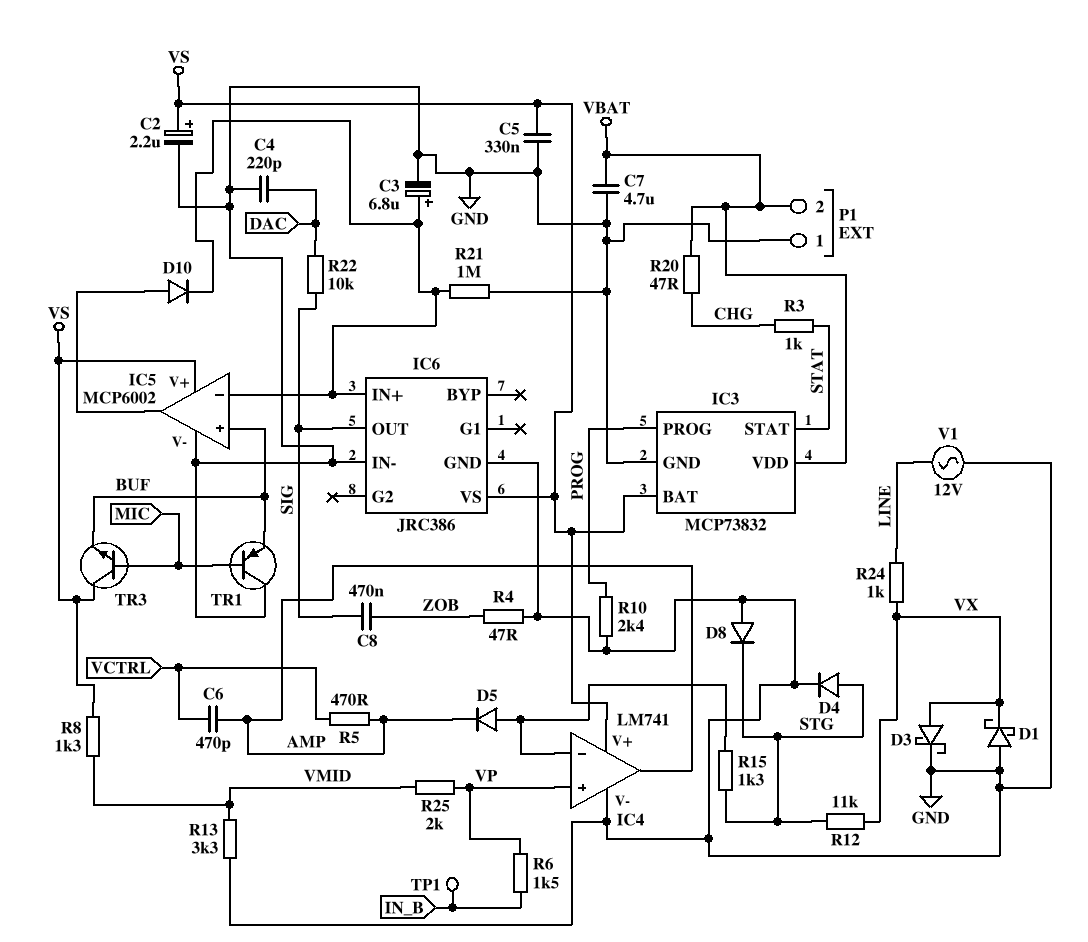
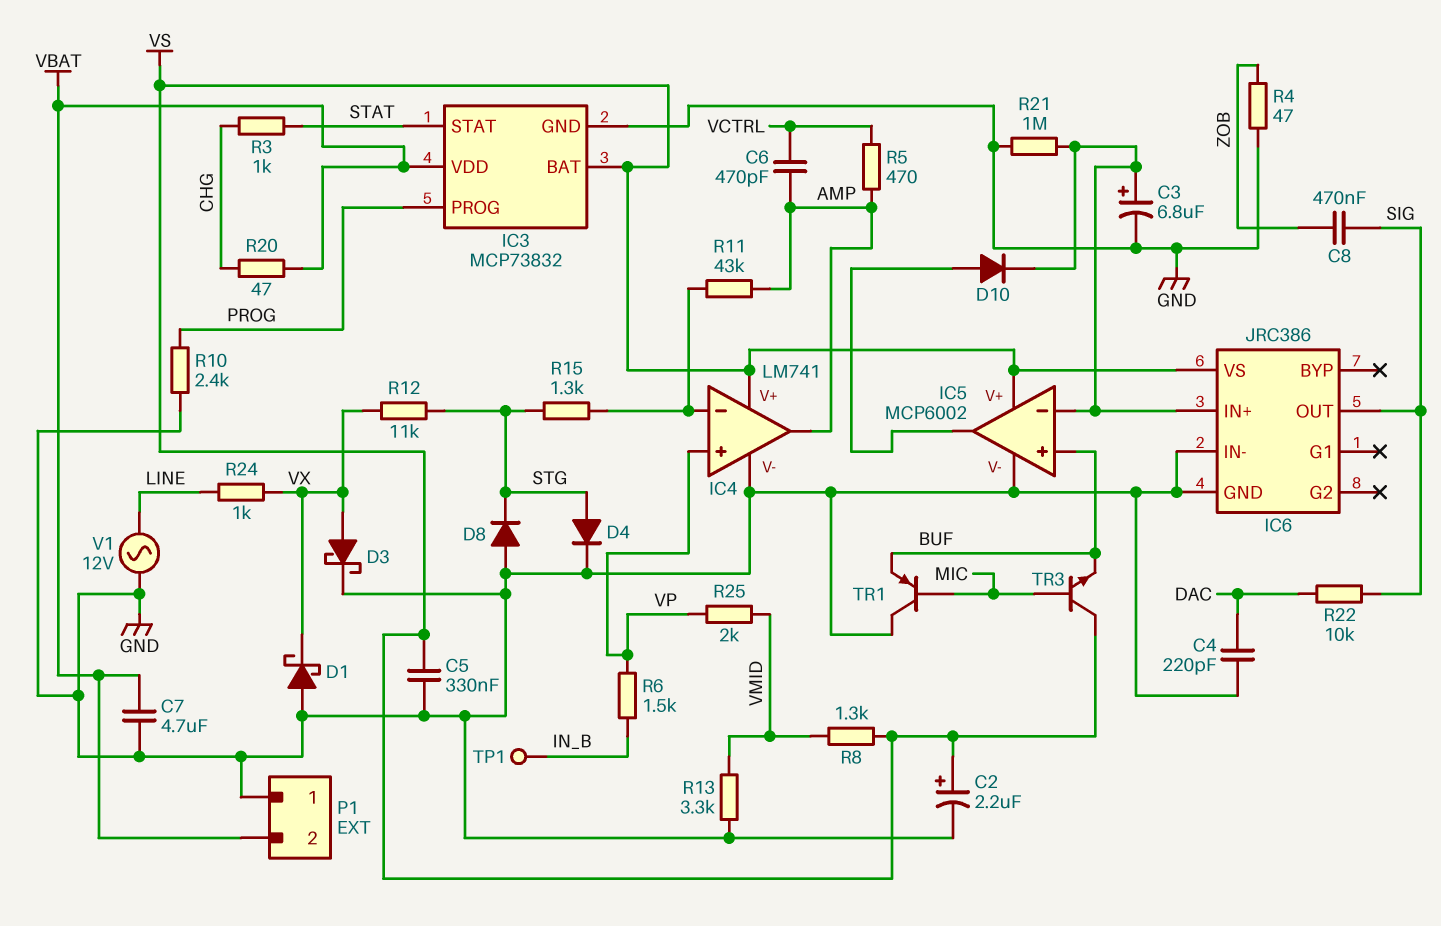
D5: diode (A IC4/in-, K AMP) -> none
R11: none -> 43k (AMP, IC4/in-)

